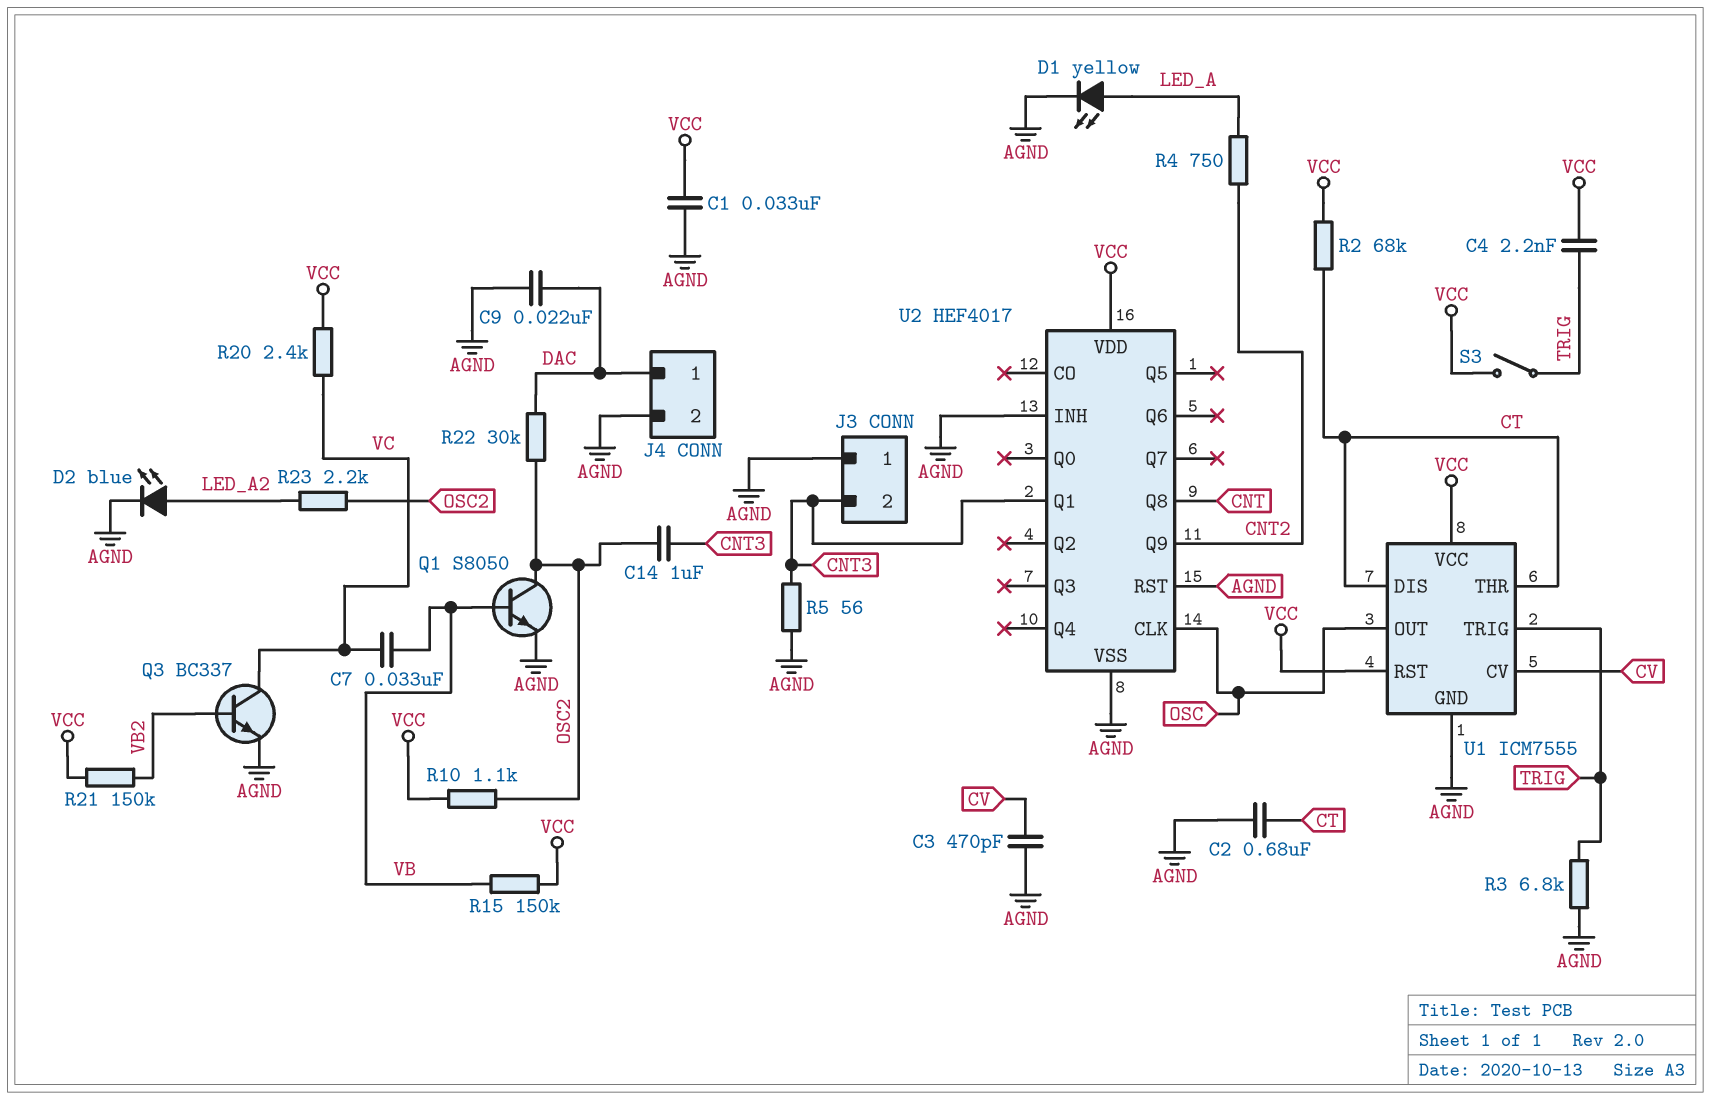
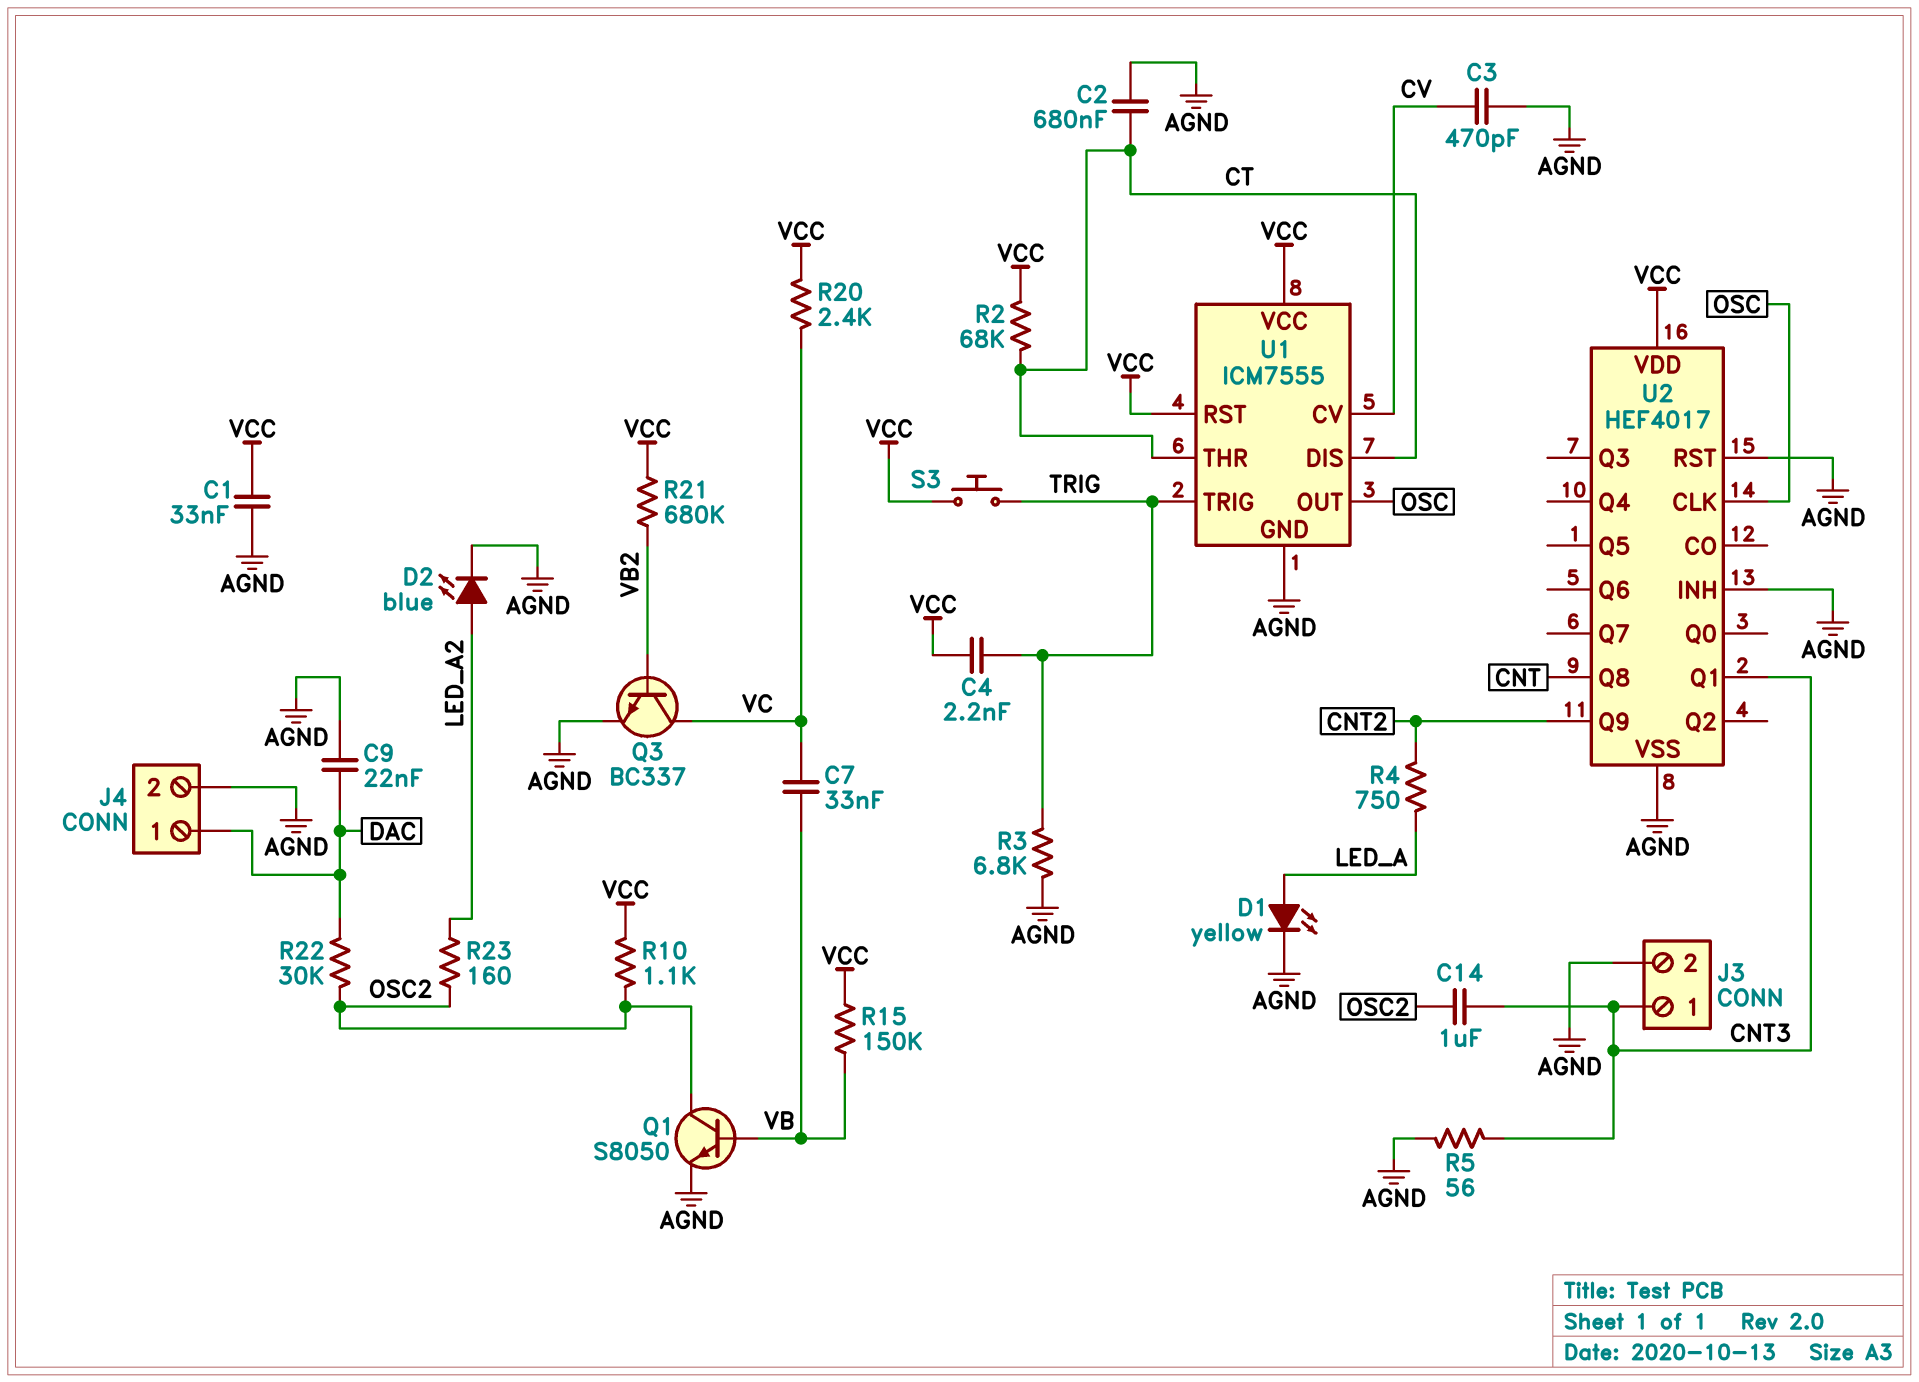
J3 pin 1: AGND -> CNT3
J3 pin 2: CNT3 -> AGND
R21: 150k (VB2, VCC) -> 680k (VB2, VCC)
R23: 2.2k (LED_A2, OSC2) -> 160 (LED_A2, OSC2)
S3: switch (TRIG, VCC) -> button (TRIG, VCC)

